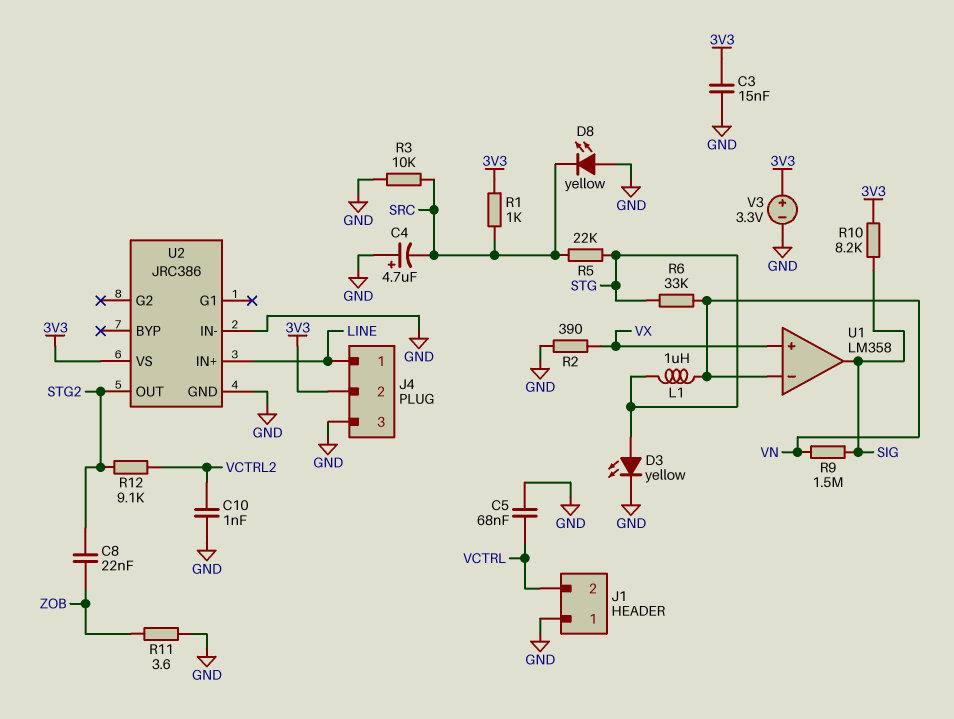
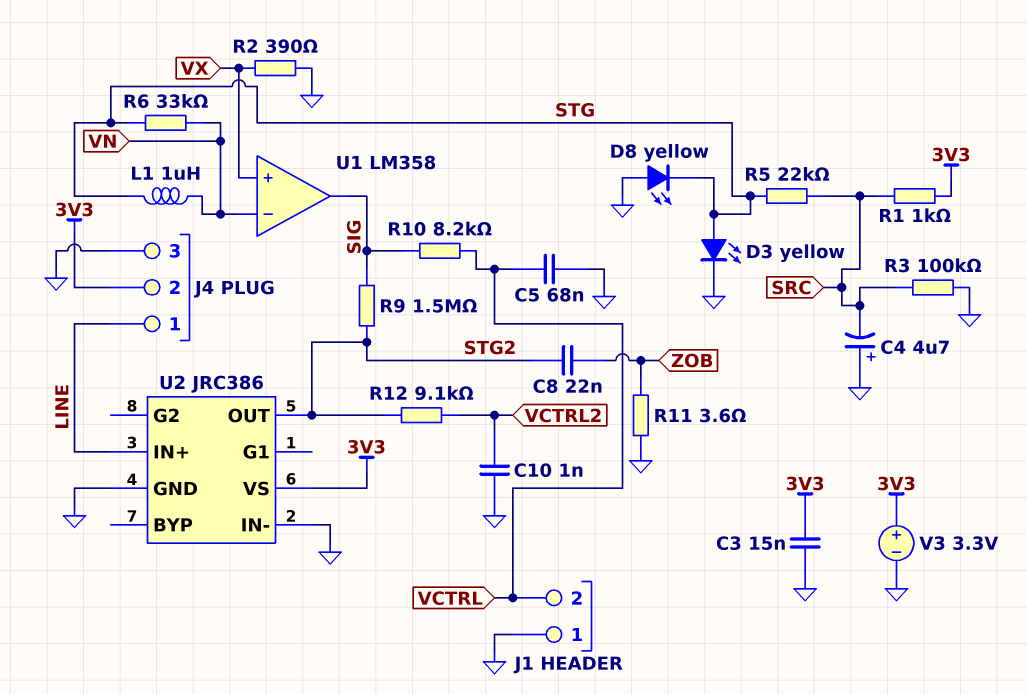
D8: LED yellow (A GND, K SRC) -> LED yellow (A GND, K STG)
R3: 10k (GND, SRC) -> 100k (GND, SRC)
R9: 1.5M (SIG, VN) -> 1.5M (SIG, STG2)
R10: 8.2k (3V3, SIG) -> 8.2k (SIG, VCTRL)

